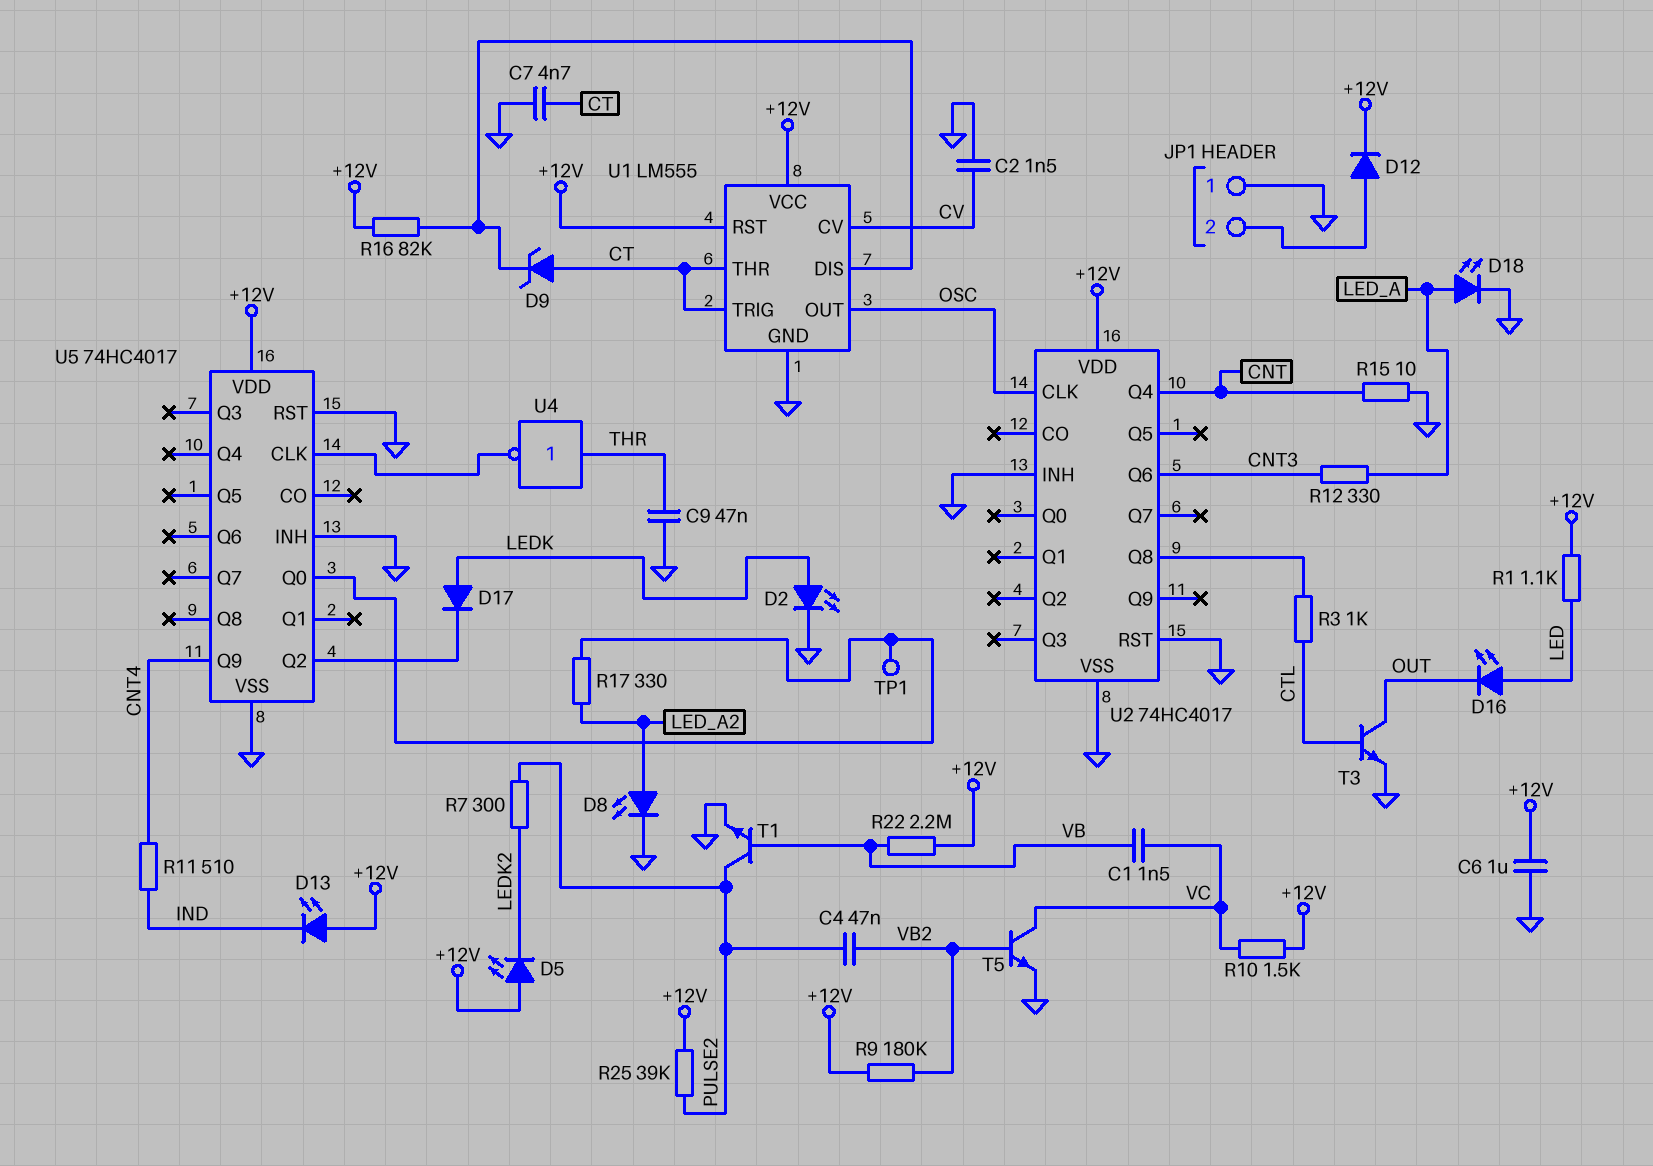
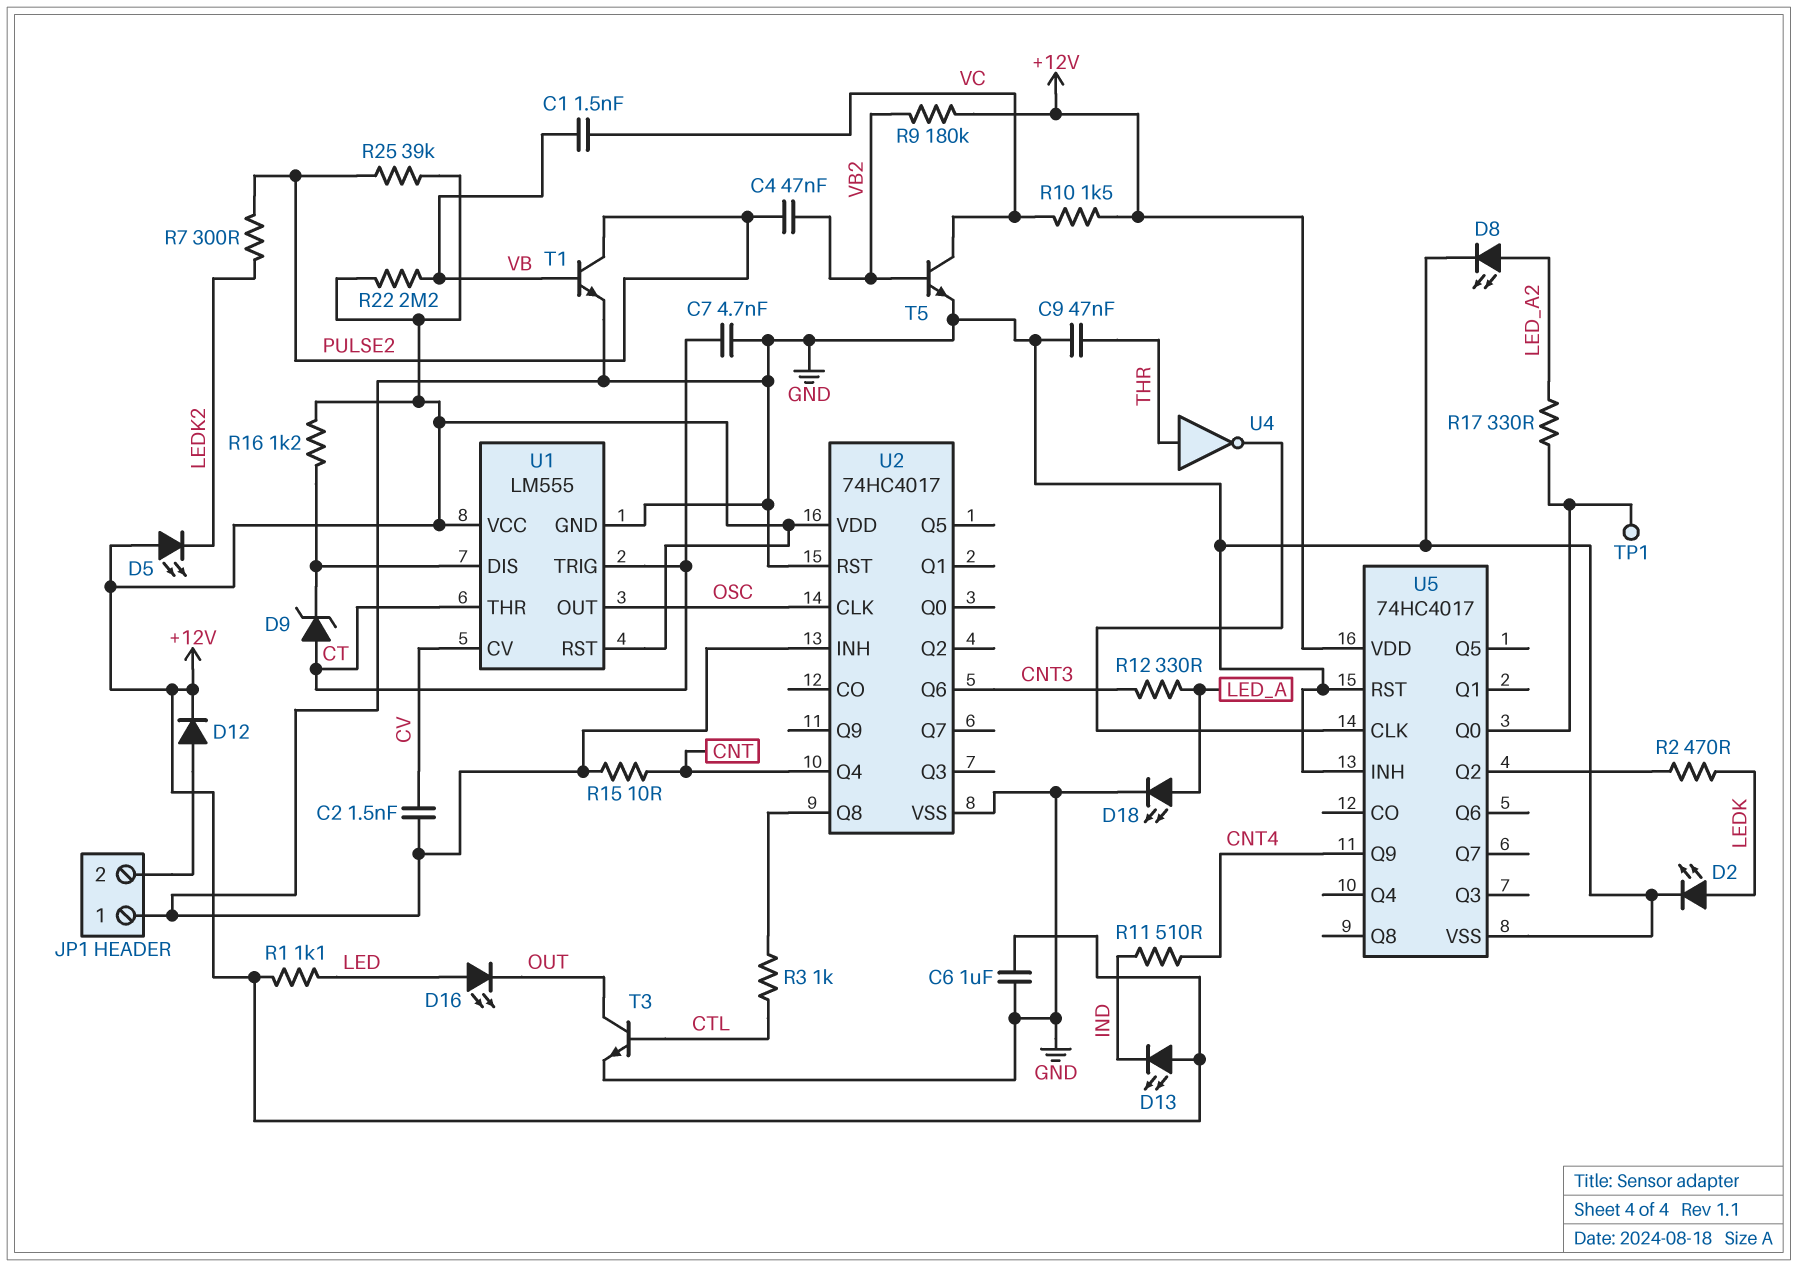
D17: diode (A LEDK, K U5/Q2) -> none
R2: none -> 470 (LEDK, U5/Q2)
R16: 82k (+12V, U1/DIS) -> 1.2k (+12V, U1/DIS)

